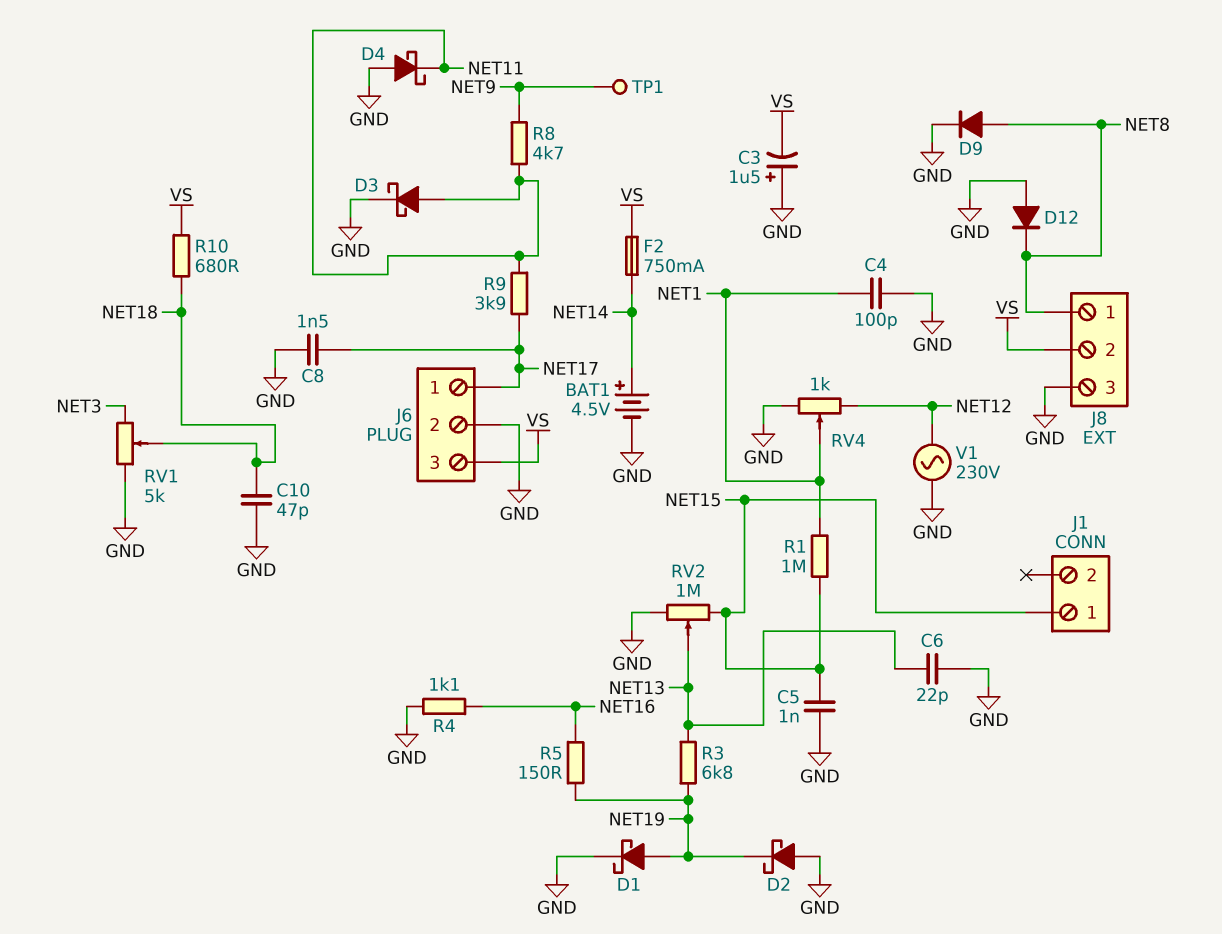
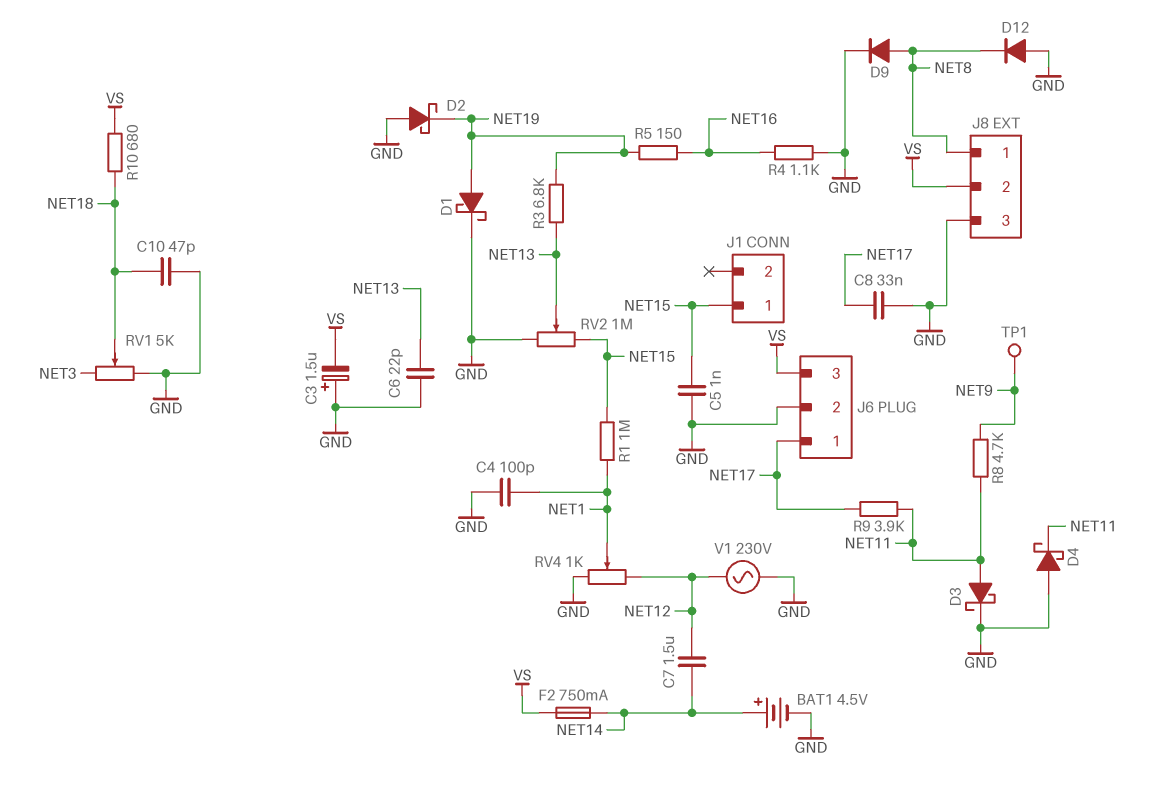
C7: none -> 1.5uF (NET12, NET14)
C8: 1.5nF (GND, NET17) -> 33nF (GND, NET17)

